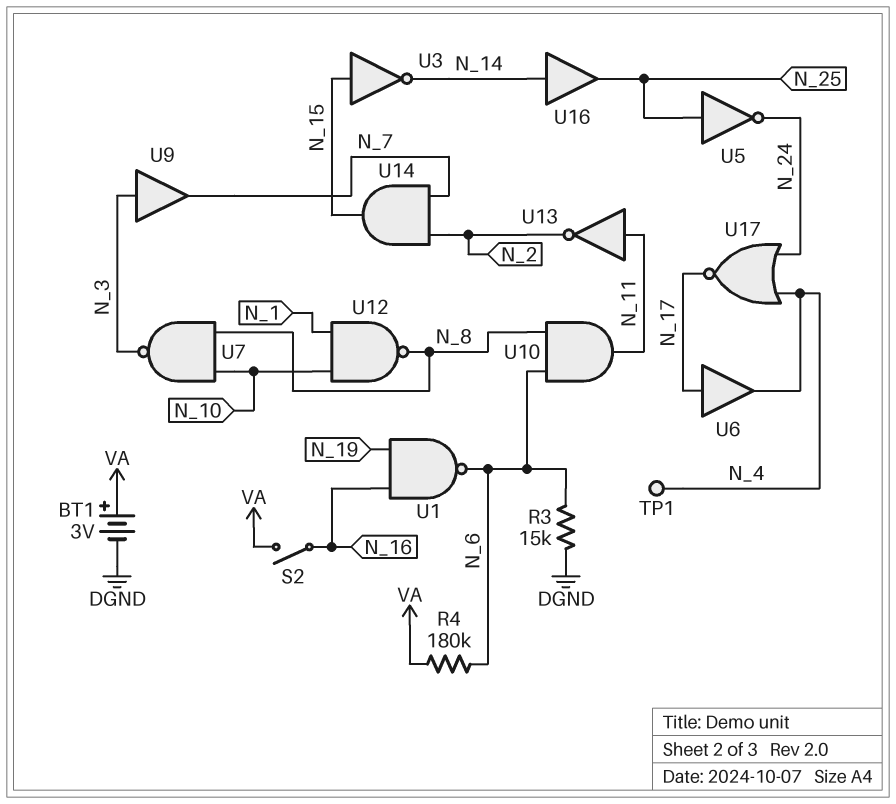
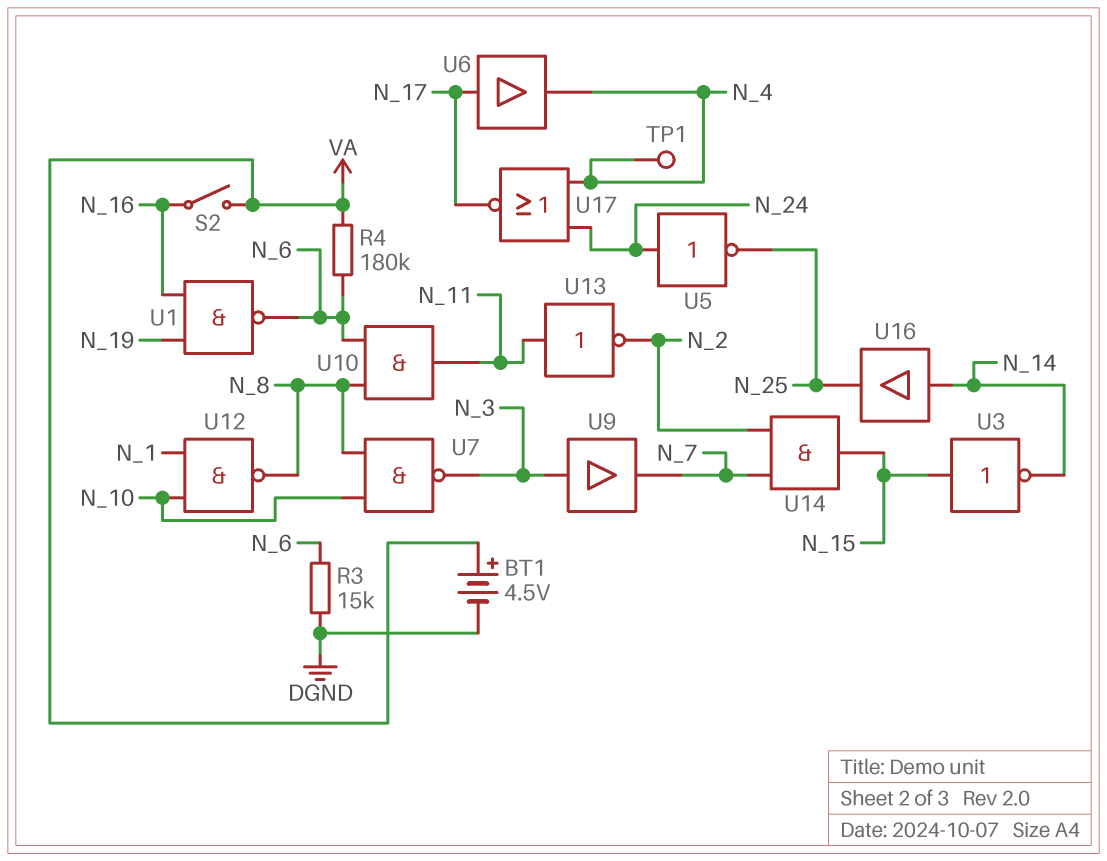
BT1: 3V (plus VA, minus DGND) -> 4.5V (plus VA, minus DGND)
U5: NOT (in N_25, out N_24) -> NOT (in N_24, out N_25)

